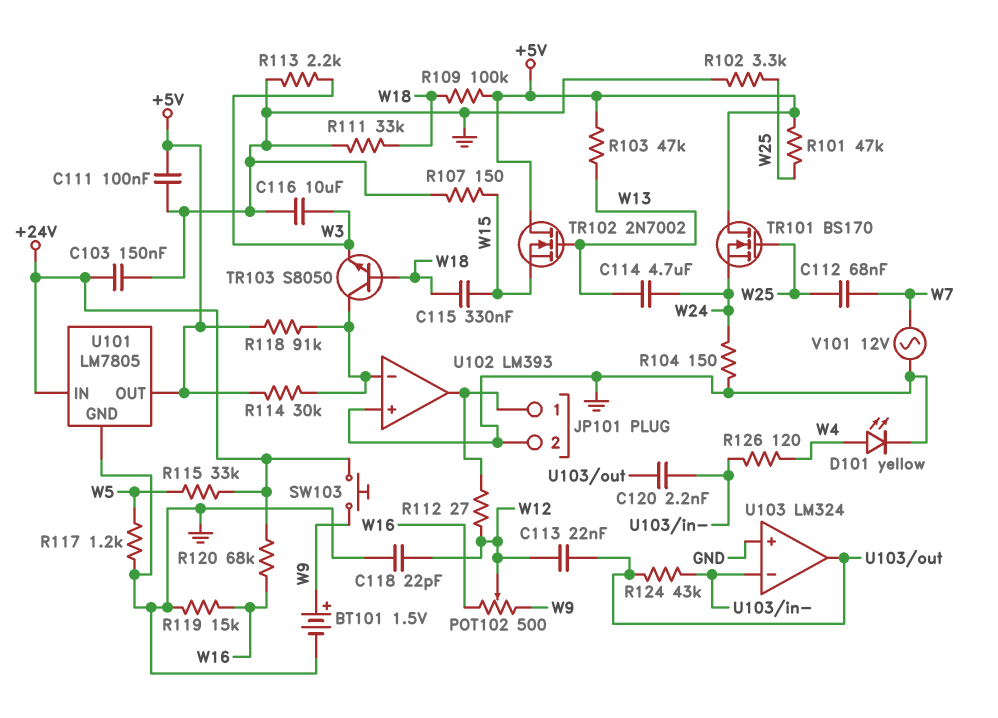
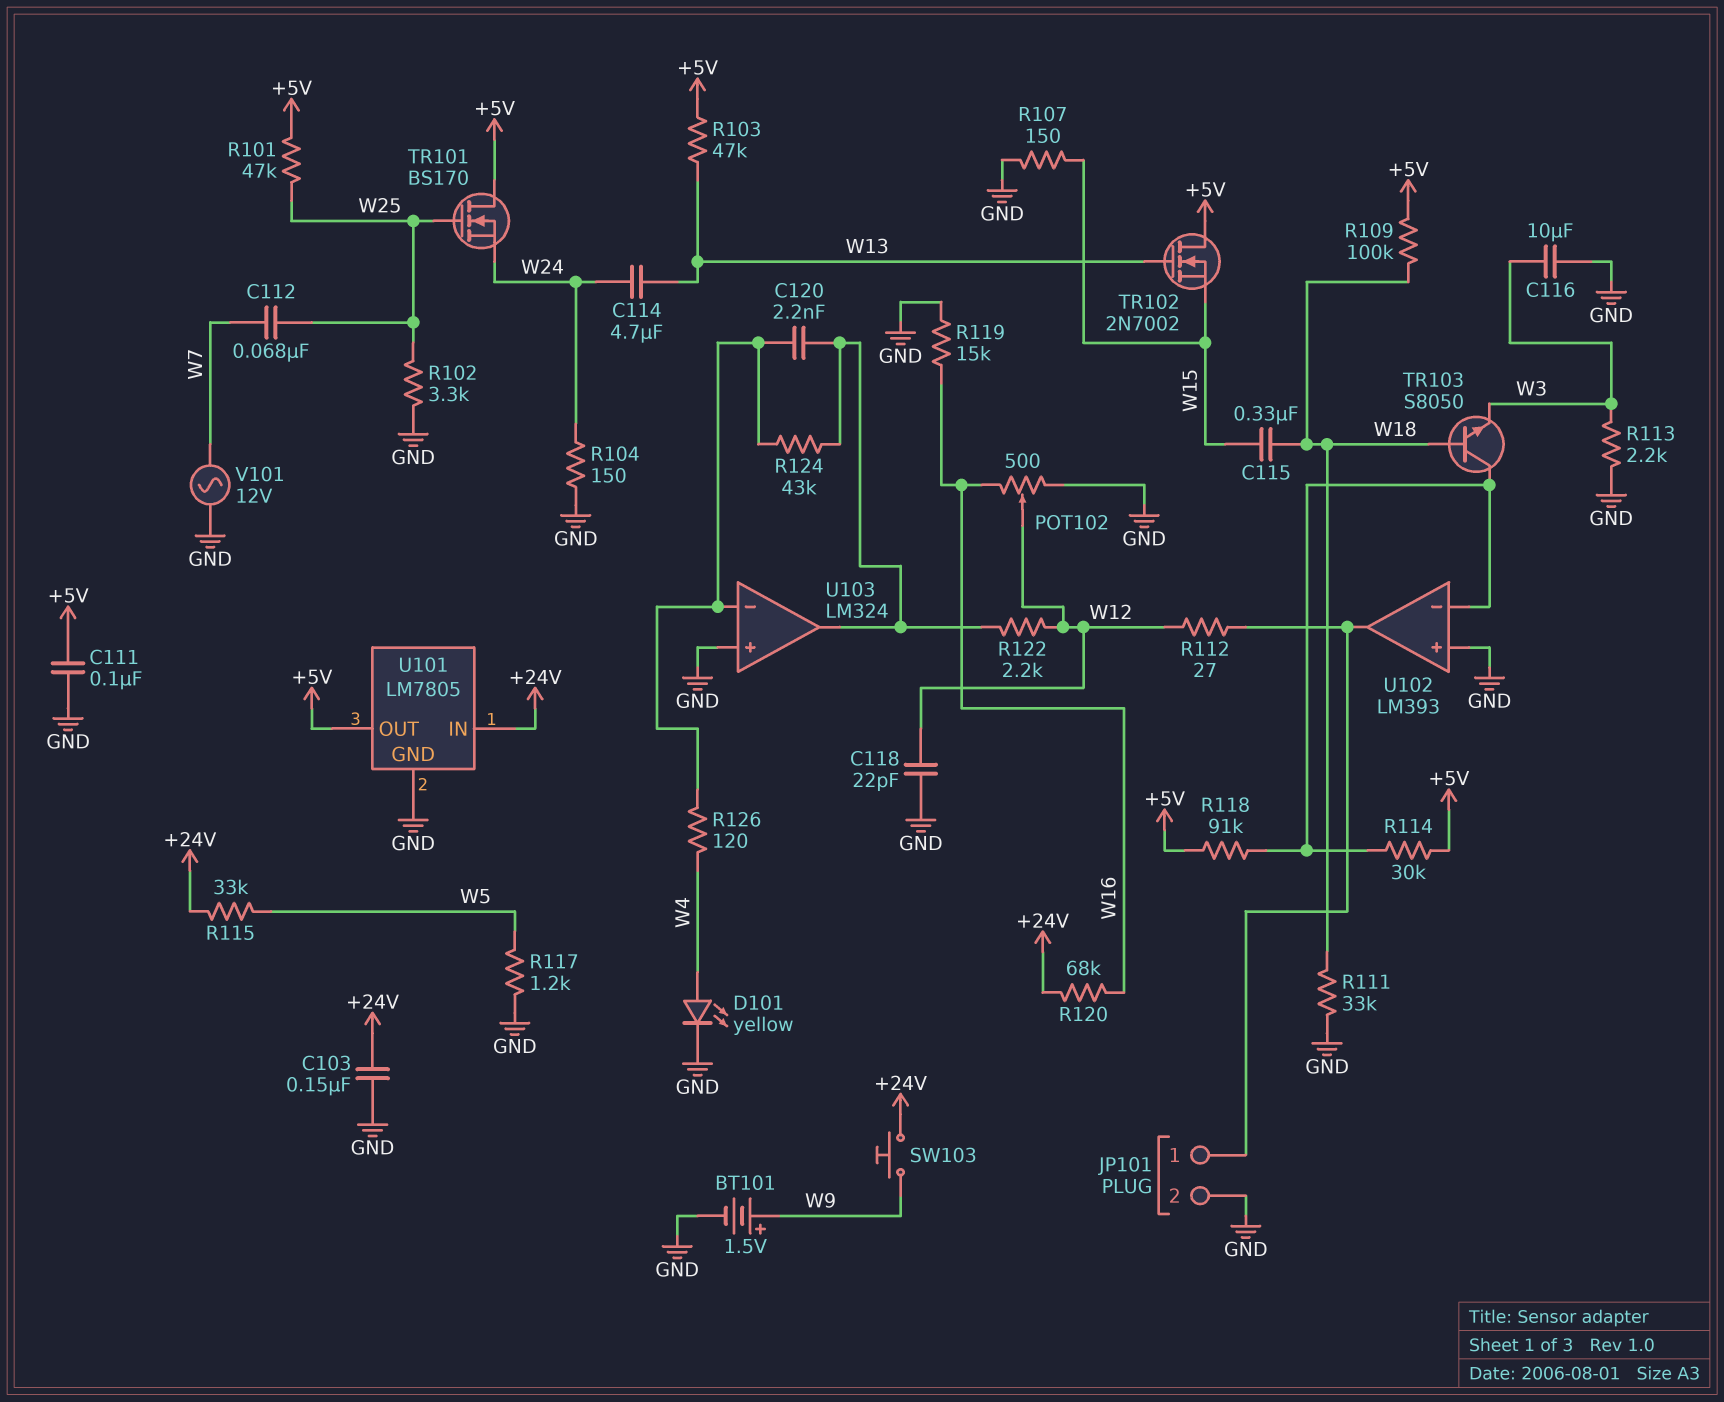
C113: 22nF (U103/out, W12) -> none
POT102: 500 (W9, W16, wiper W12) -> 500 (GND, W16, wiper W12)
R122: none -> 2.2k (U103/out, W12)

